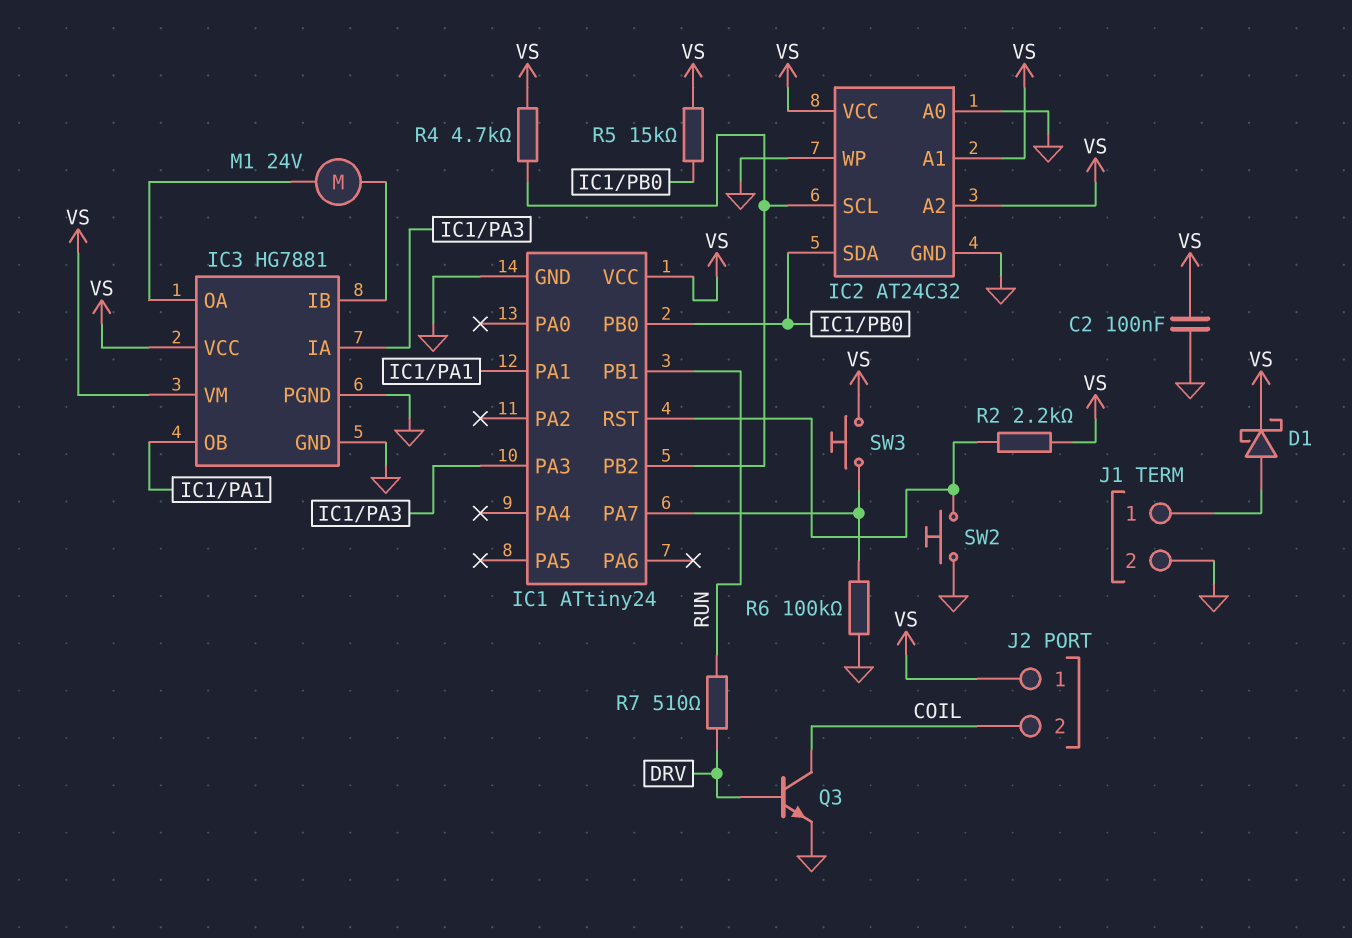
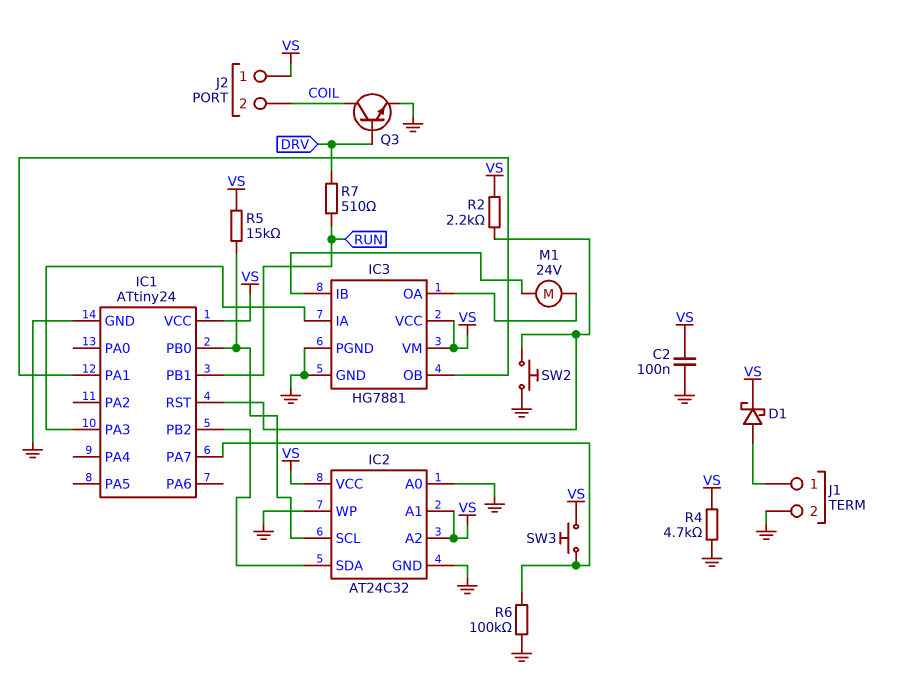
IC2 pin SCL: IC1/PB2 -> IC1/PB0
IC2 pin SDA: IC1/PB0 -> IC1/PB2
R4: 4.7k (IC1/PB2, VS) -> 4.7k (GND, VS)

